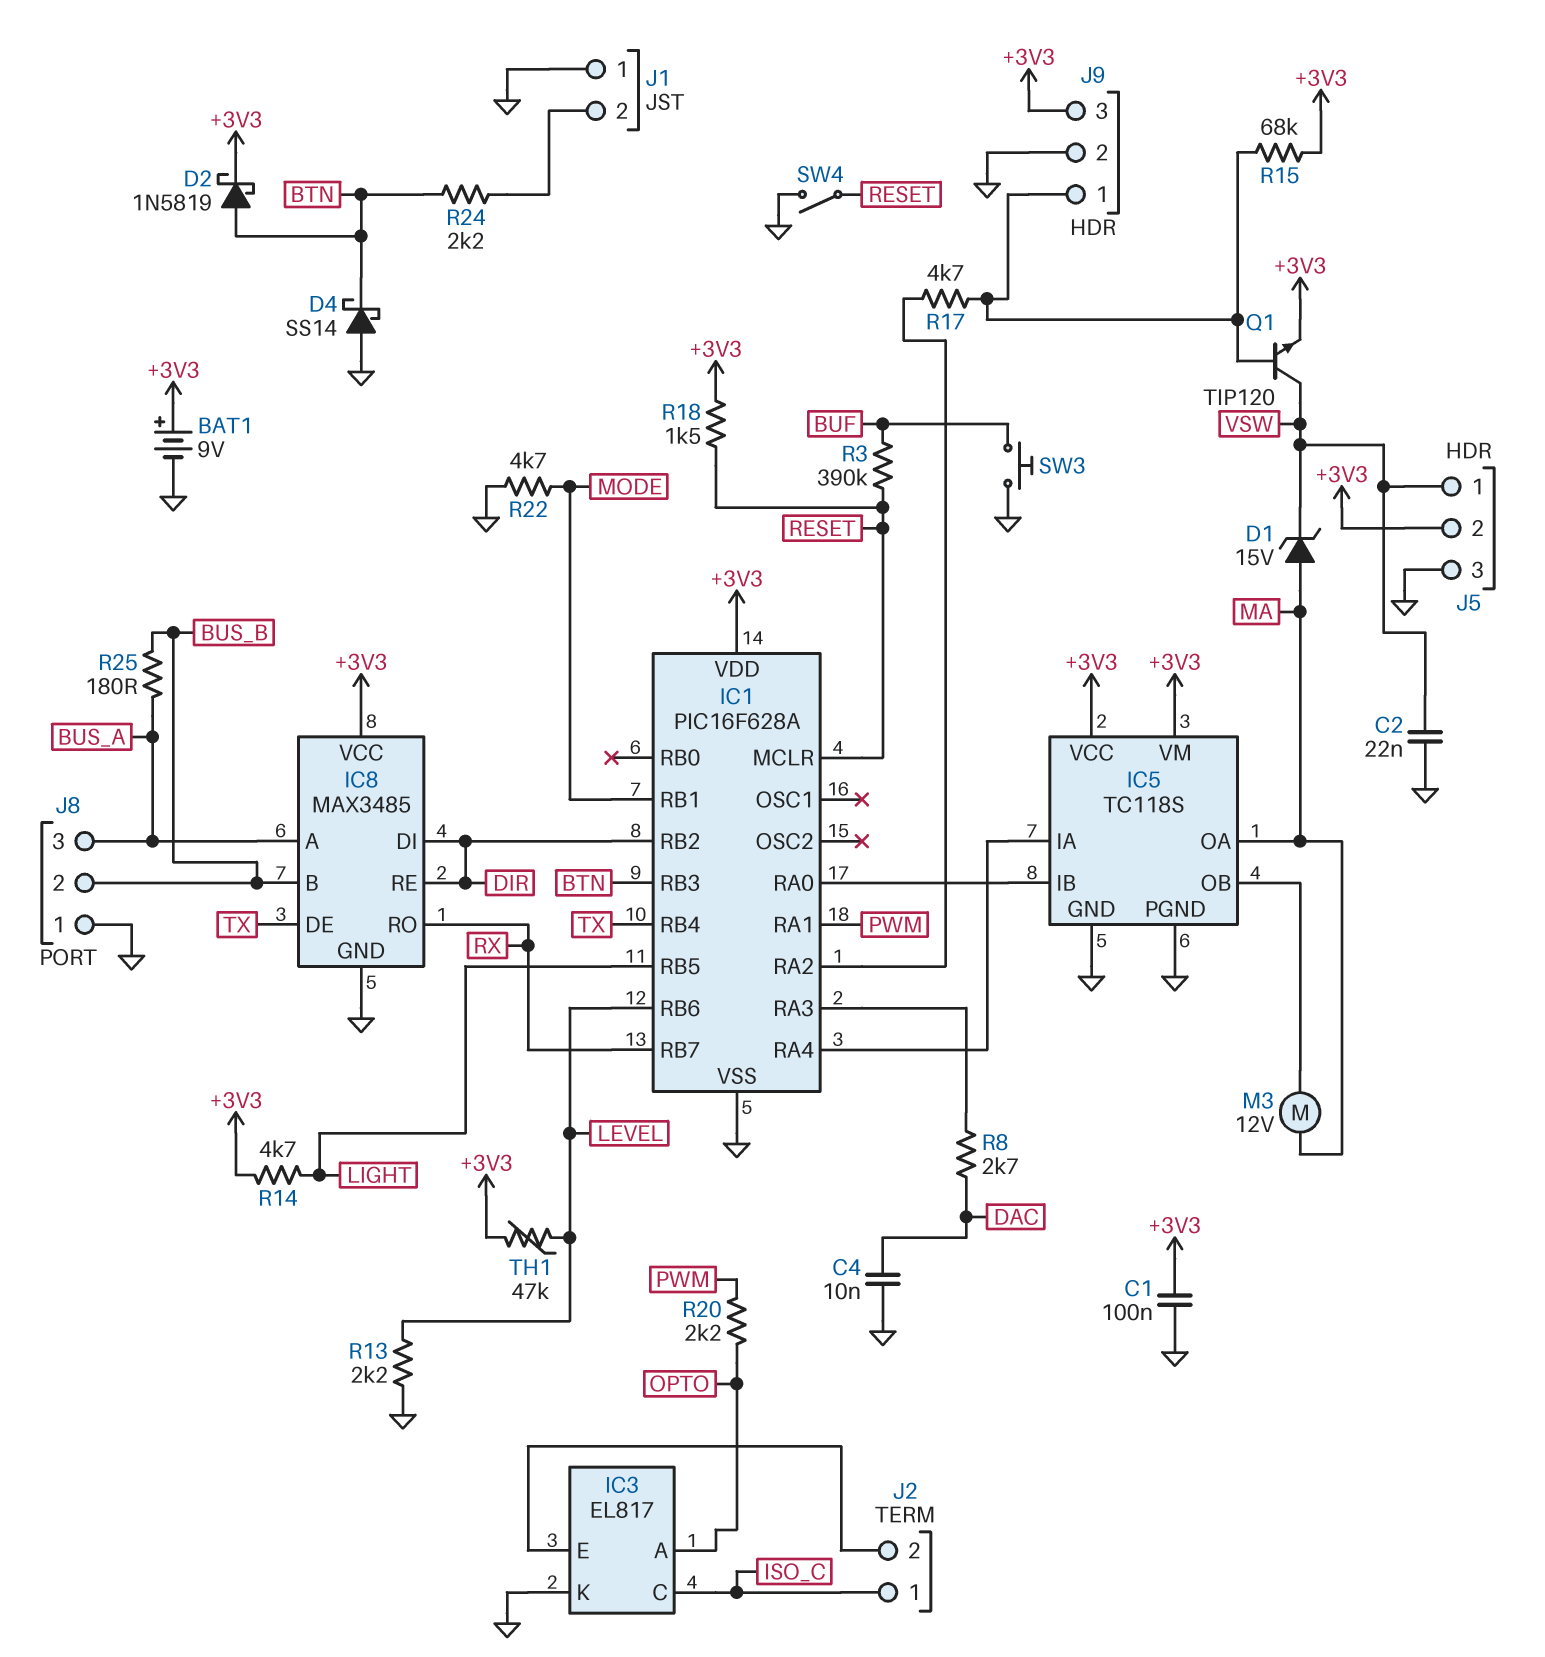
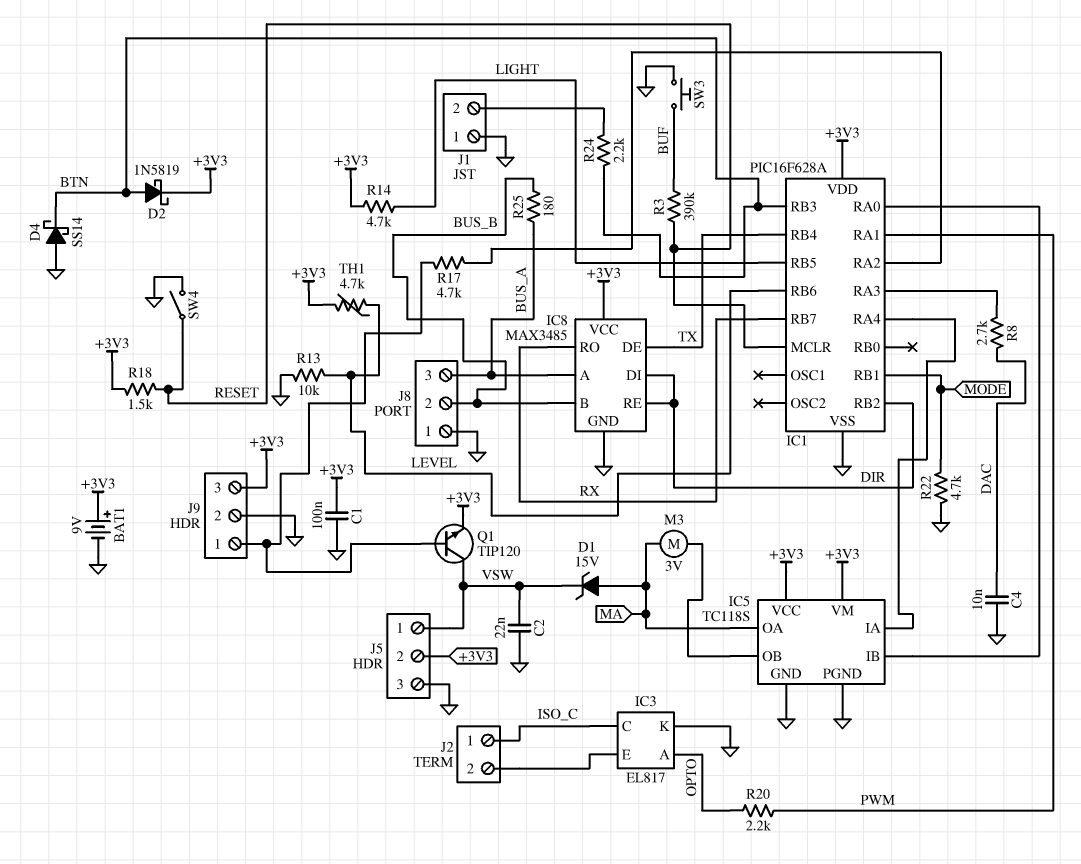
M3: motor 12V (IC5/OB, MA) -> motor 3V (IC5/OB, MA)
R13: 2.2k (GND, LEVEL) -> 10k (GND, LEVEL)
R15: 68k (+3V3, J9/1) -> none
TH1: 47k (+3V3, LEVEL) -> 4.7k (+3V3, LEVEL)

